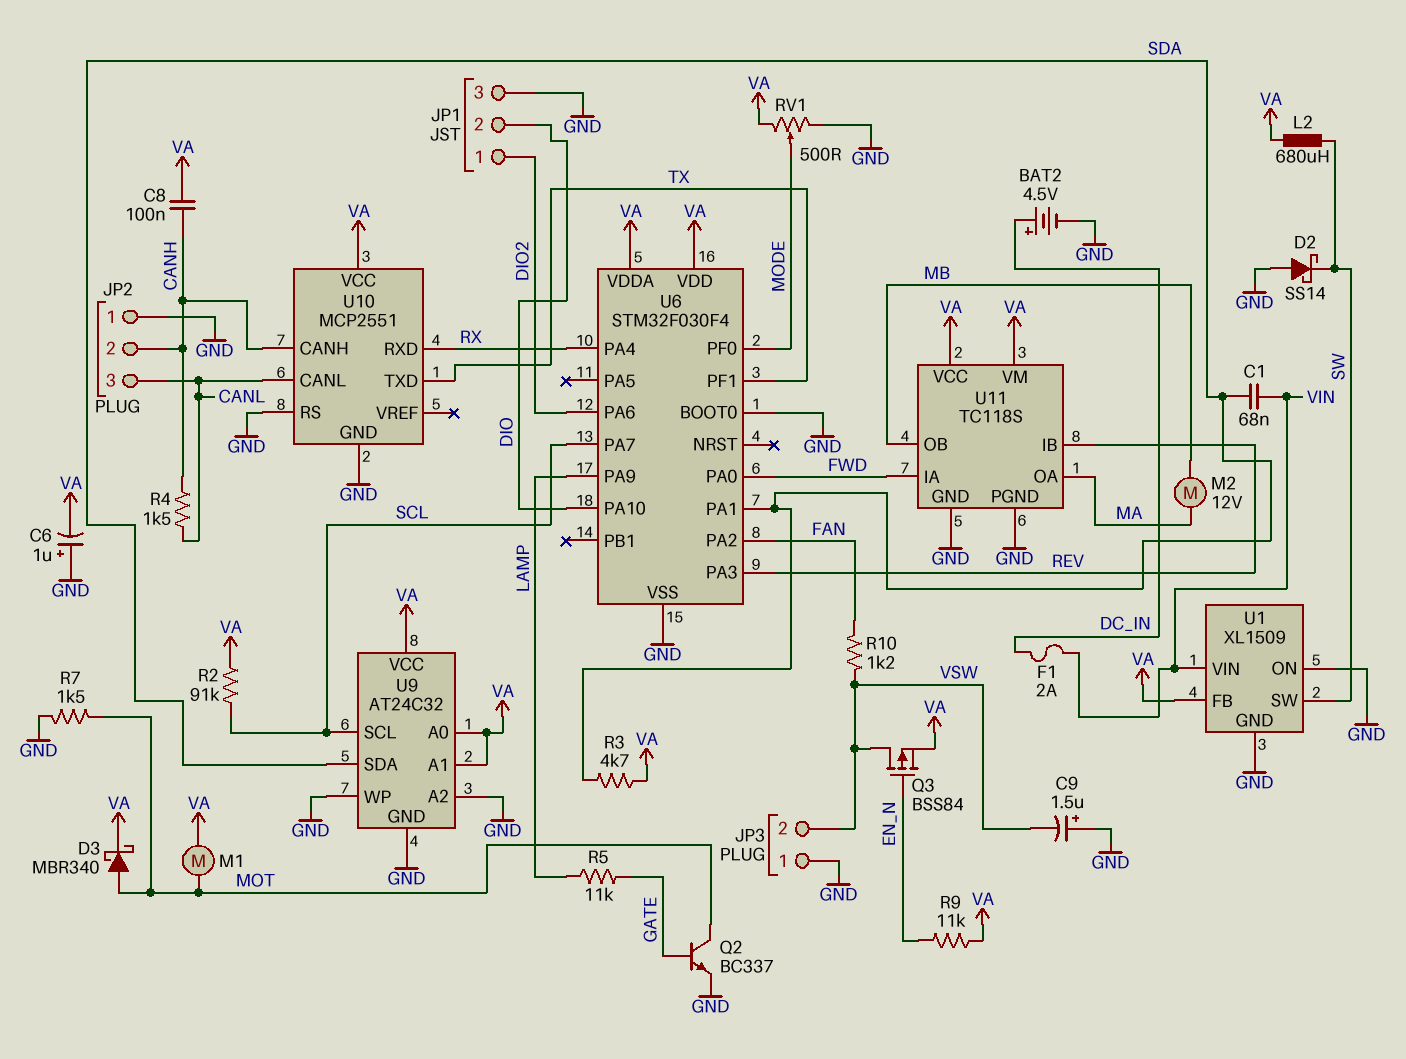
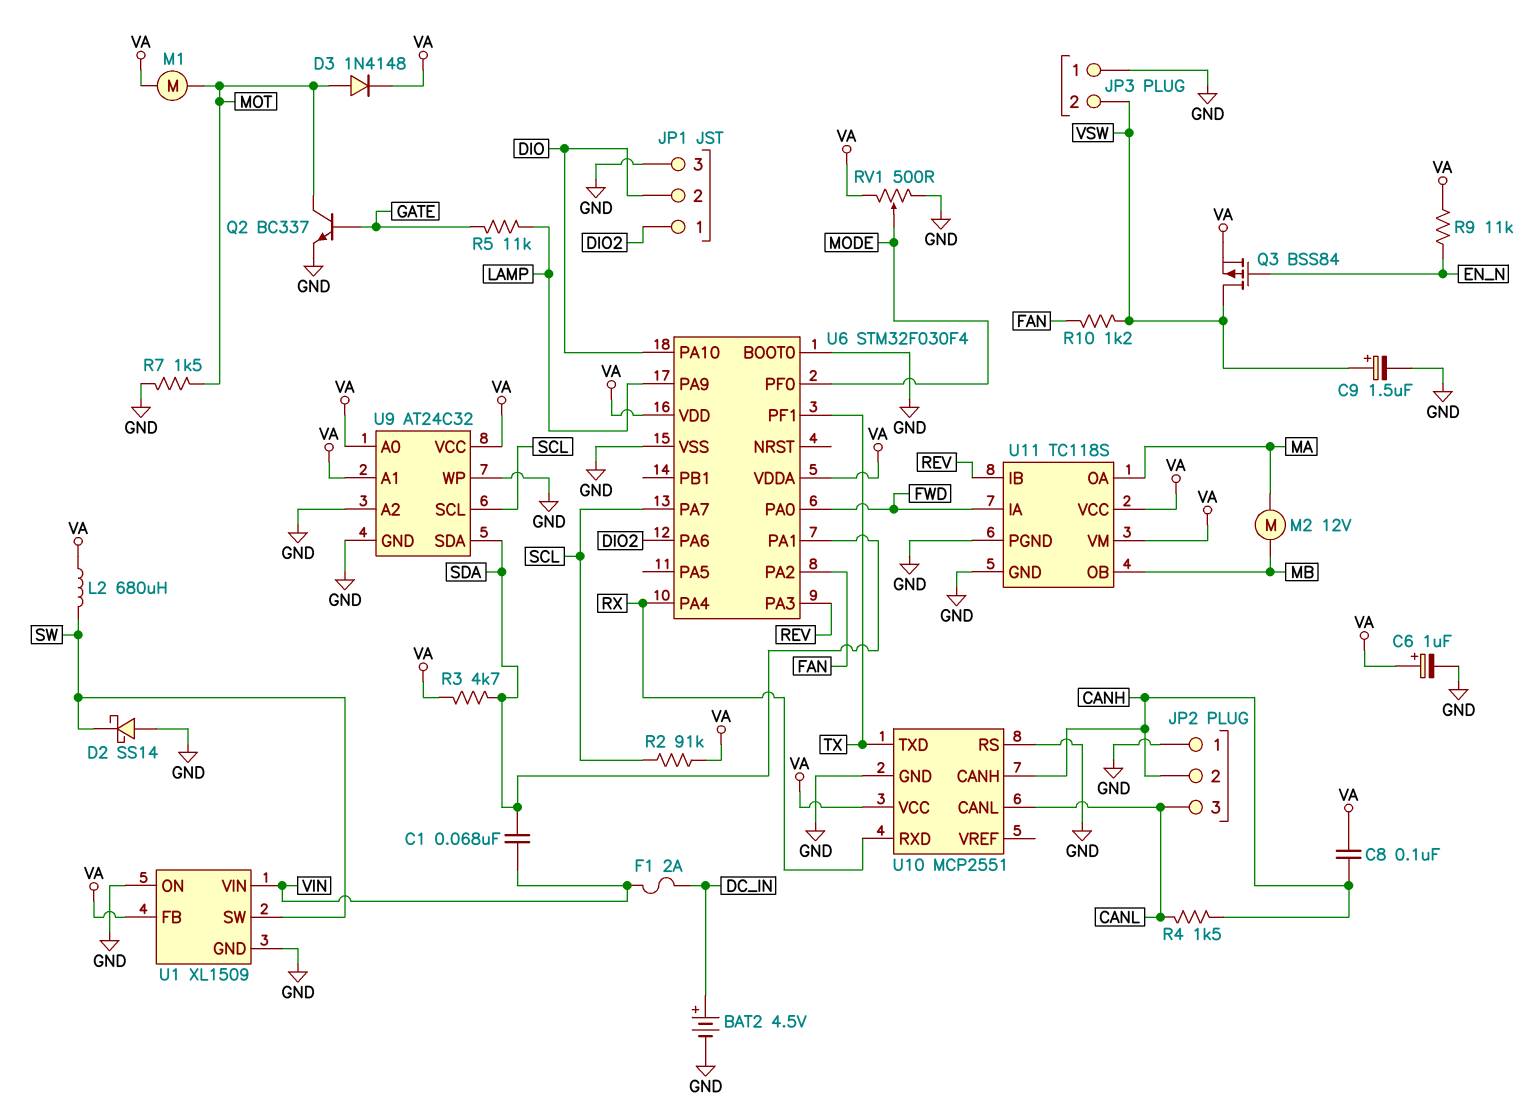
C6: 1uF (plus GND, minus VA) -> 1uF (plus VA, minus GND)
C9: 1.5uF (plus GND, minus VSW) -> 1.5uF (plus VSW, minus GND)
D3: schottky MBR340 (A MOT, K VA) -> diode 1N4148 (A MOT, K VA)

